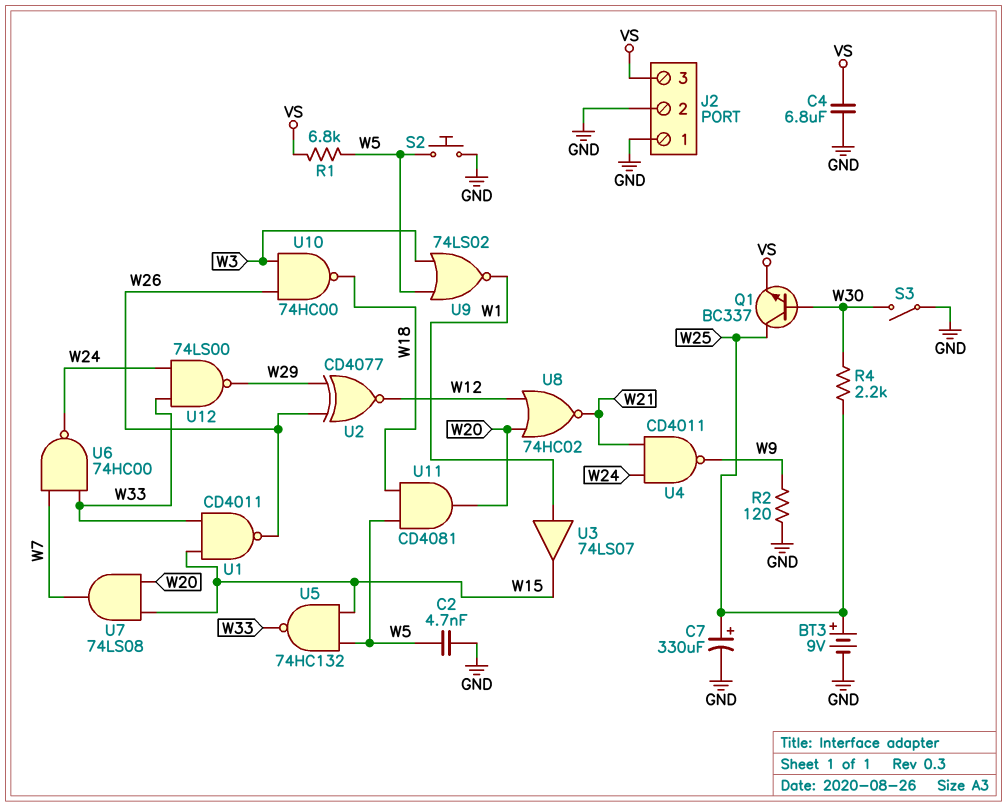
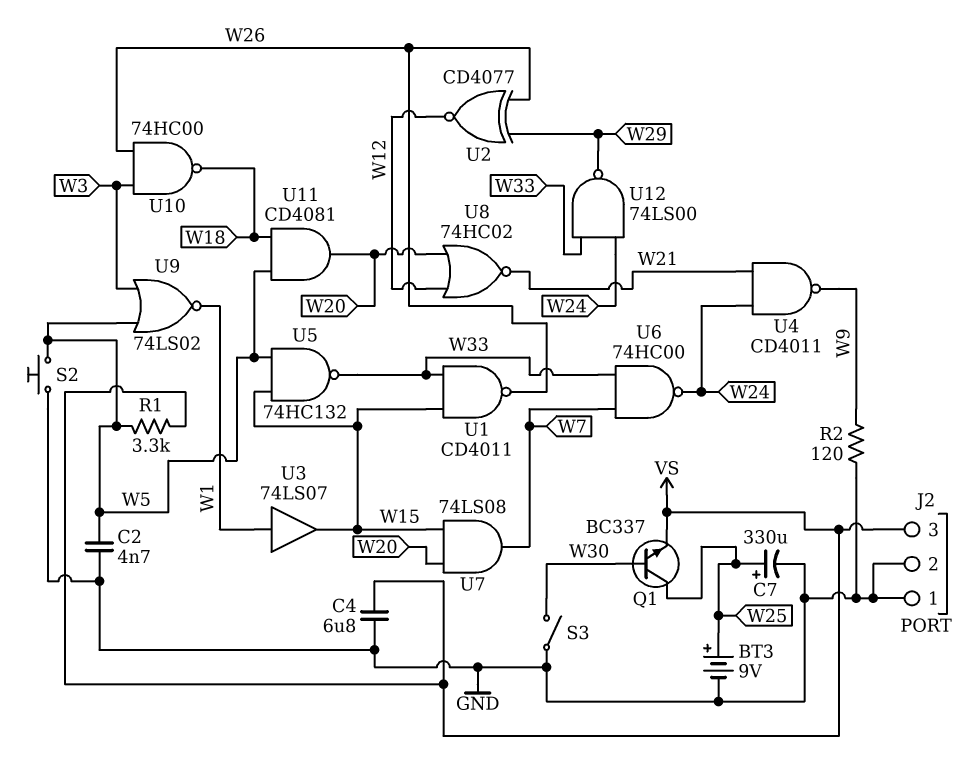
R1: 6.8k (VS, W5) -> 3.3k (VS, W5)
R4: 2.2k (W25, W30) -> none

